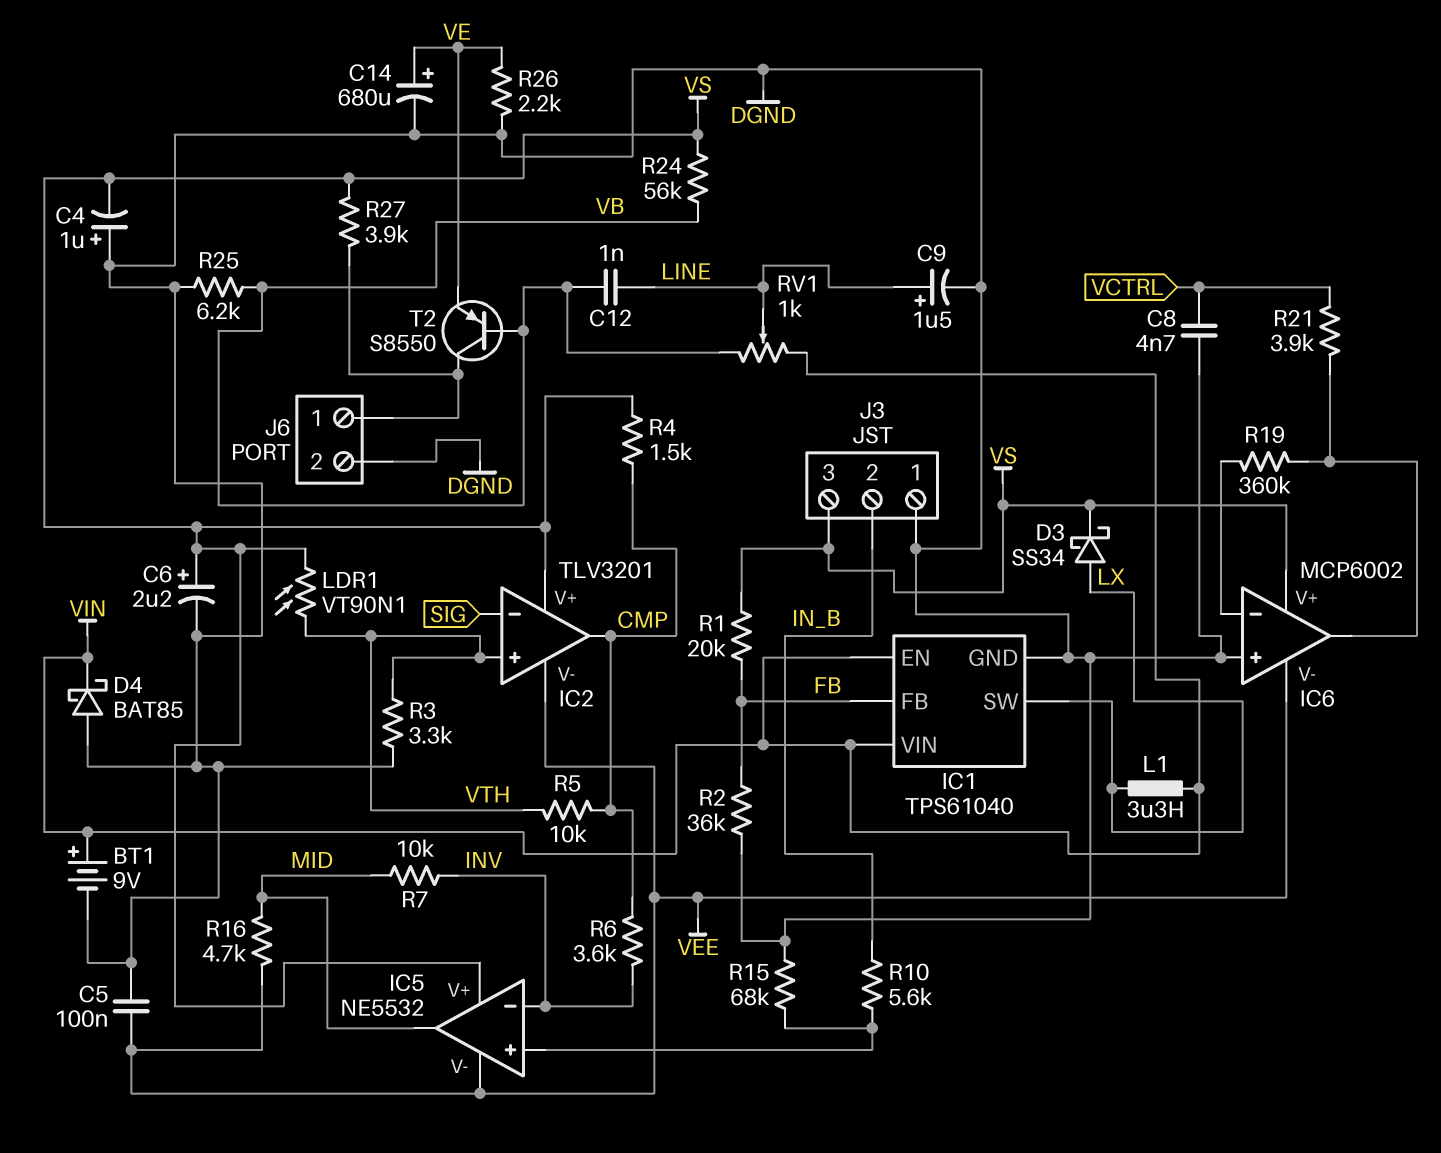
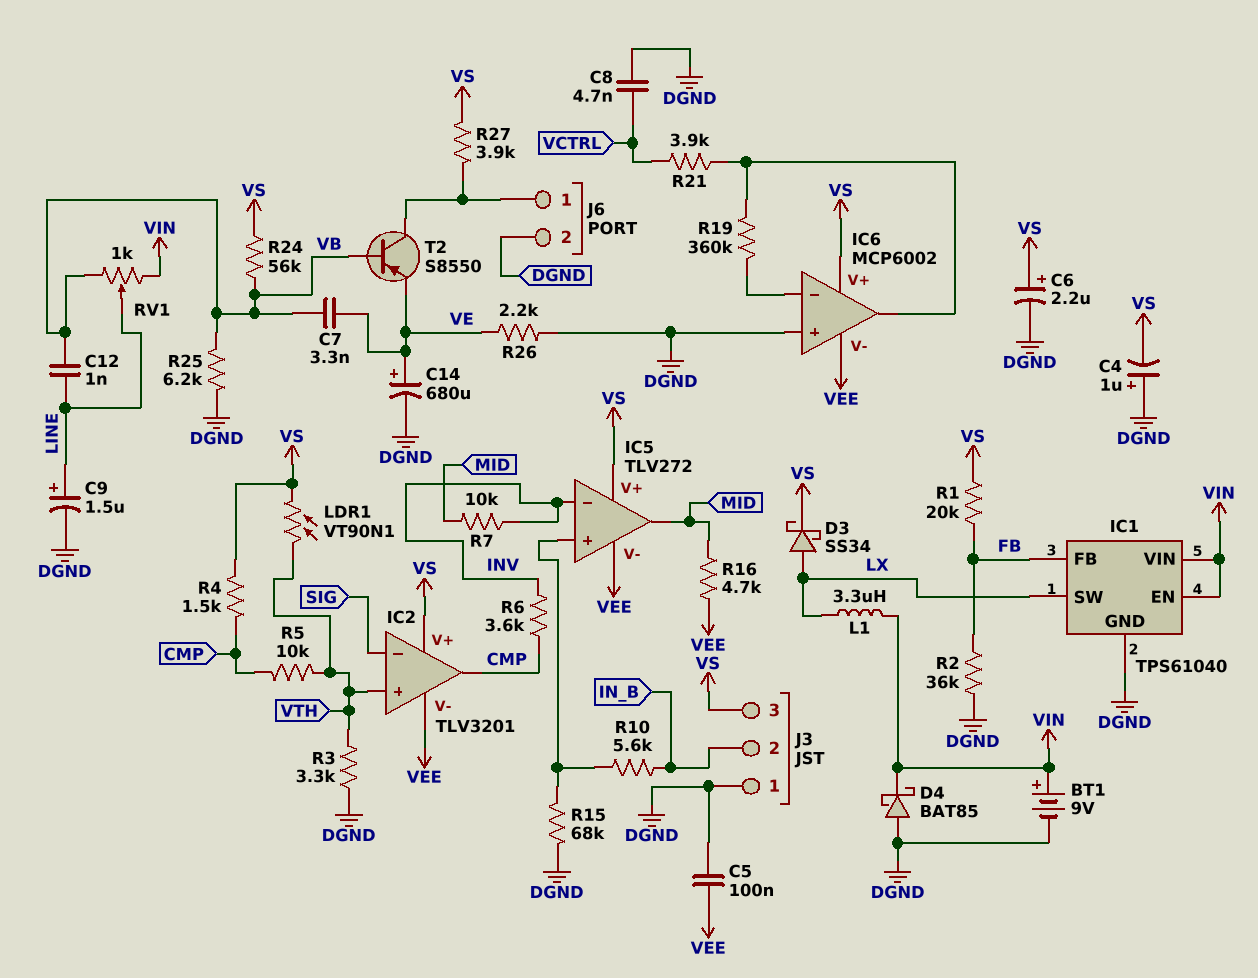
C7: none -> 3.3nF (VB, VE)
IC5: NE5532 -> TLV272

